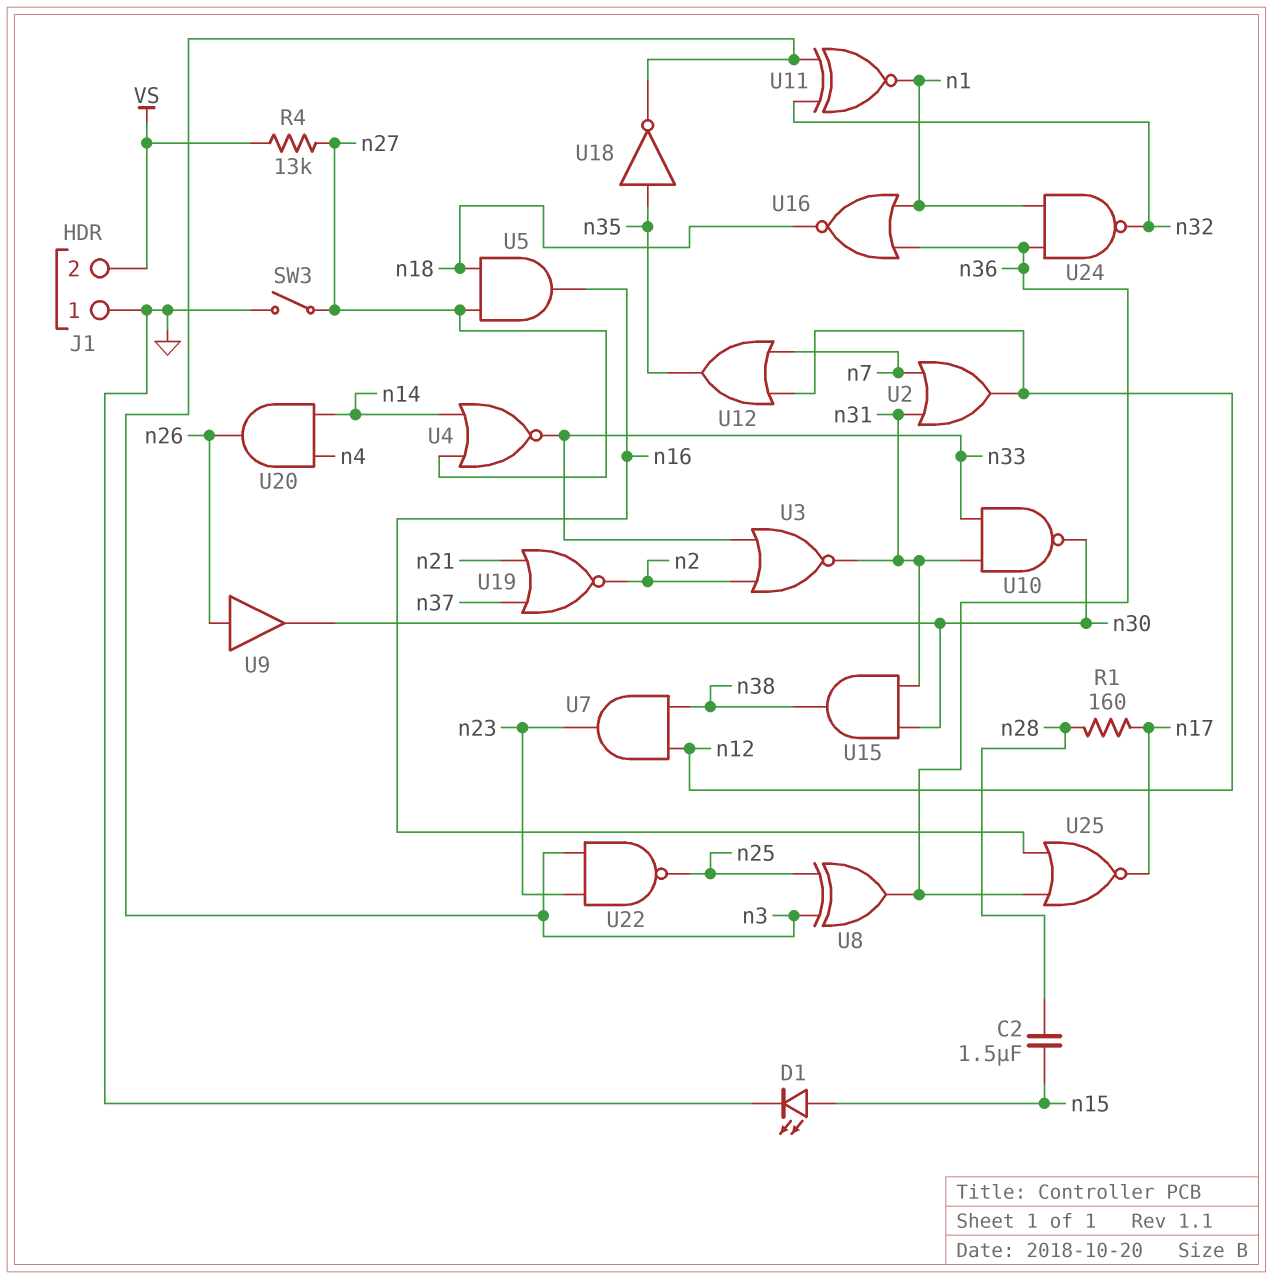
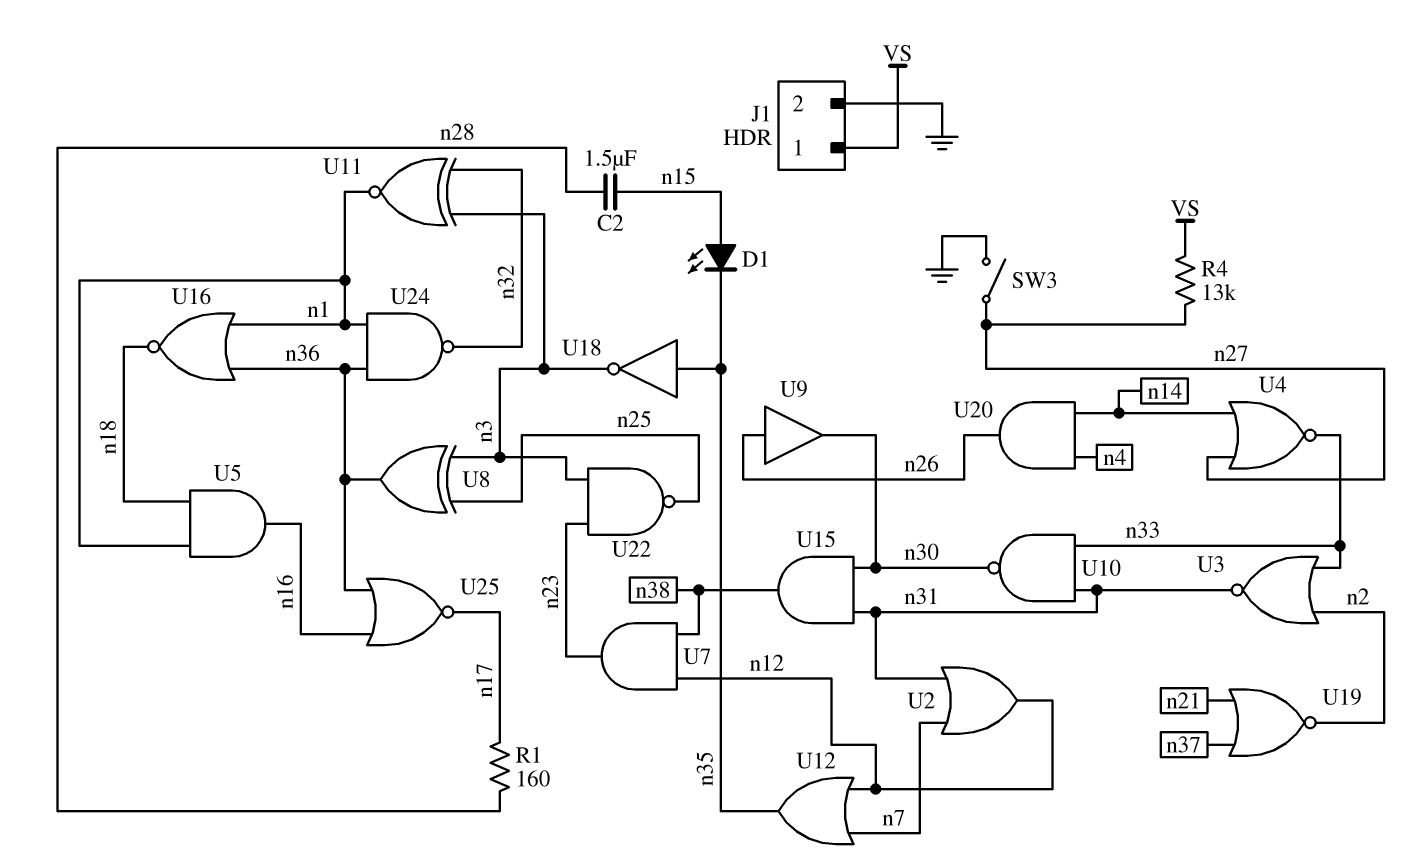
D1: LED (A n15, K GND) -> LED (A n15, K n35)
J1 pin 1: GND -> VS
J1 pin 2: VS -> GND
U5: AND (in n18, in n27, out n16) -> AND (in n1, in n18, out n16)

